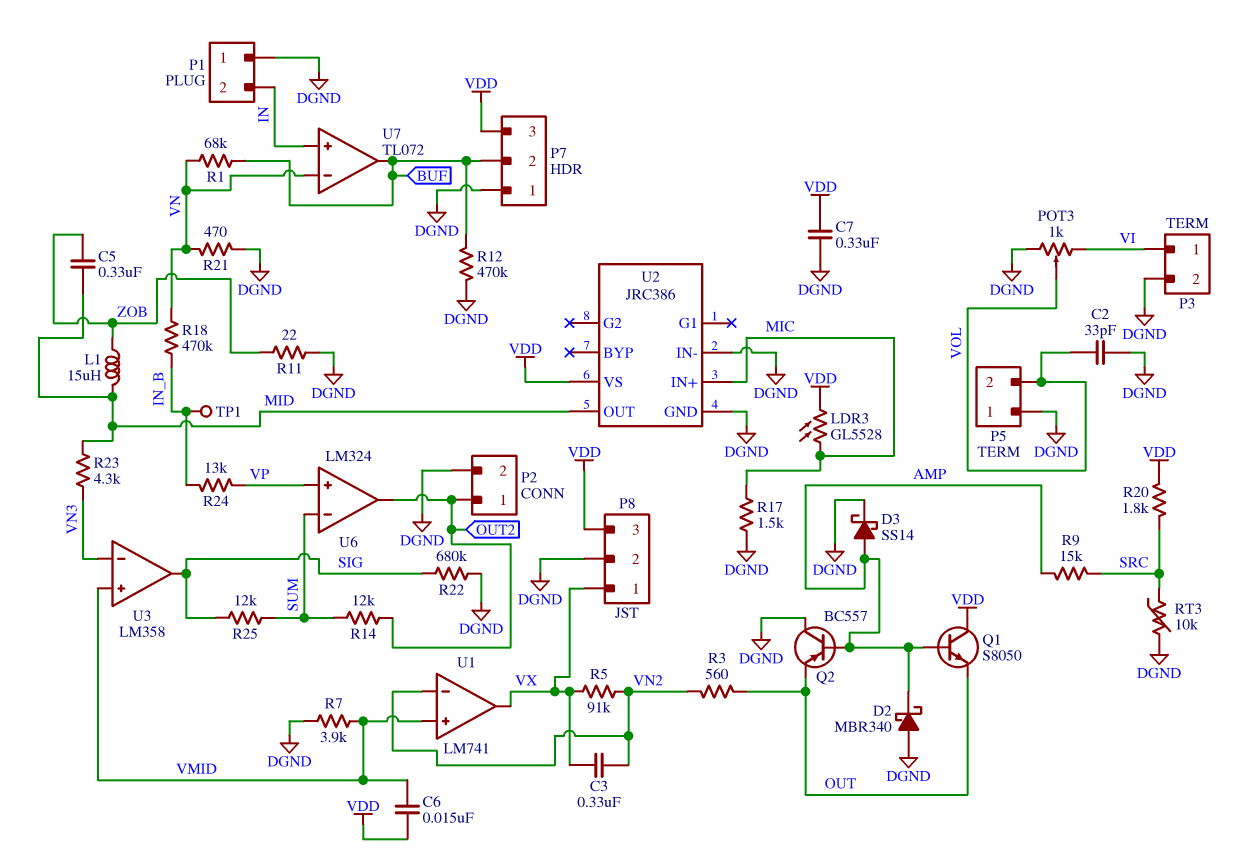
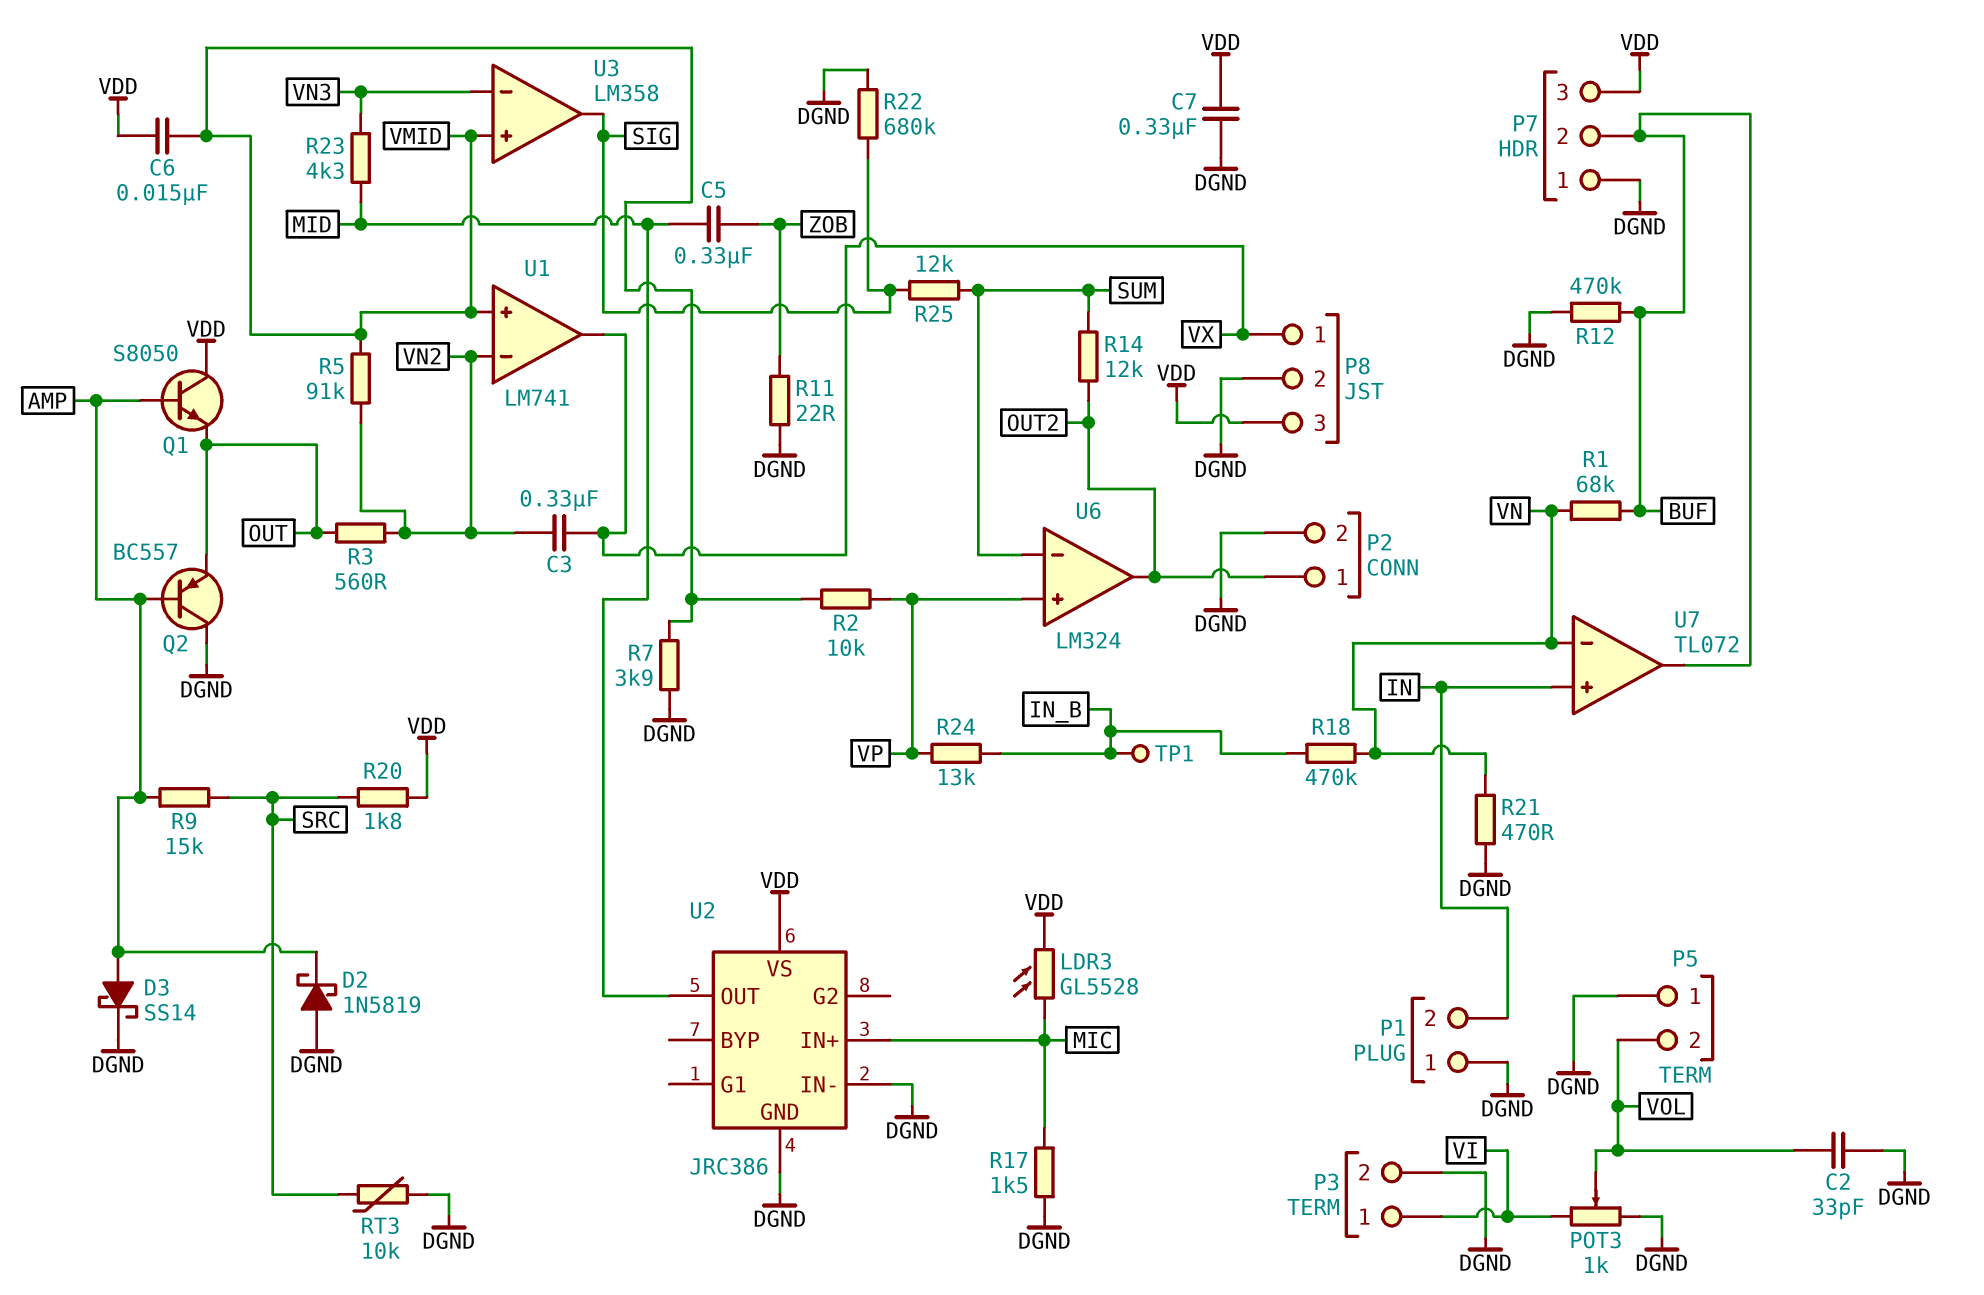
D2: schottky MBR340 (A DGND, K AMP) -> schottky 1N5819 (A DGND, K AMP)
L1: 15uH (MID, ZOB) -> none
R2: none -> 10k (VMID, VP)
R5: 91k (VN2, VX) -> 91k (VMID, VN2)

